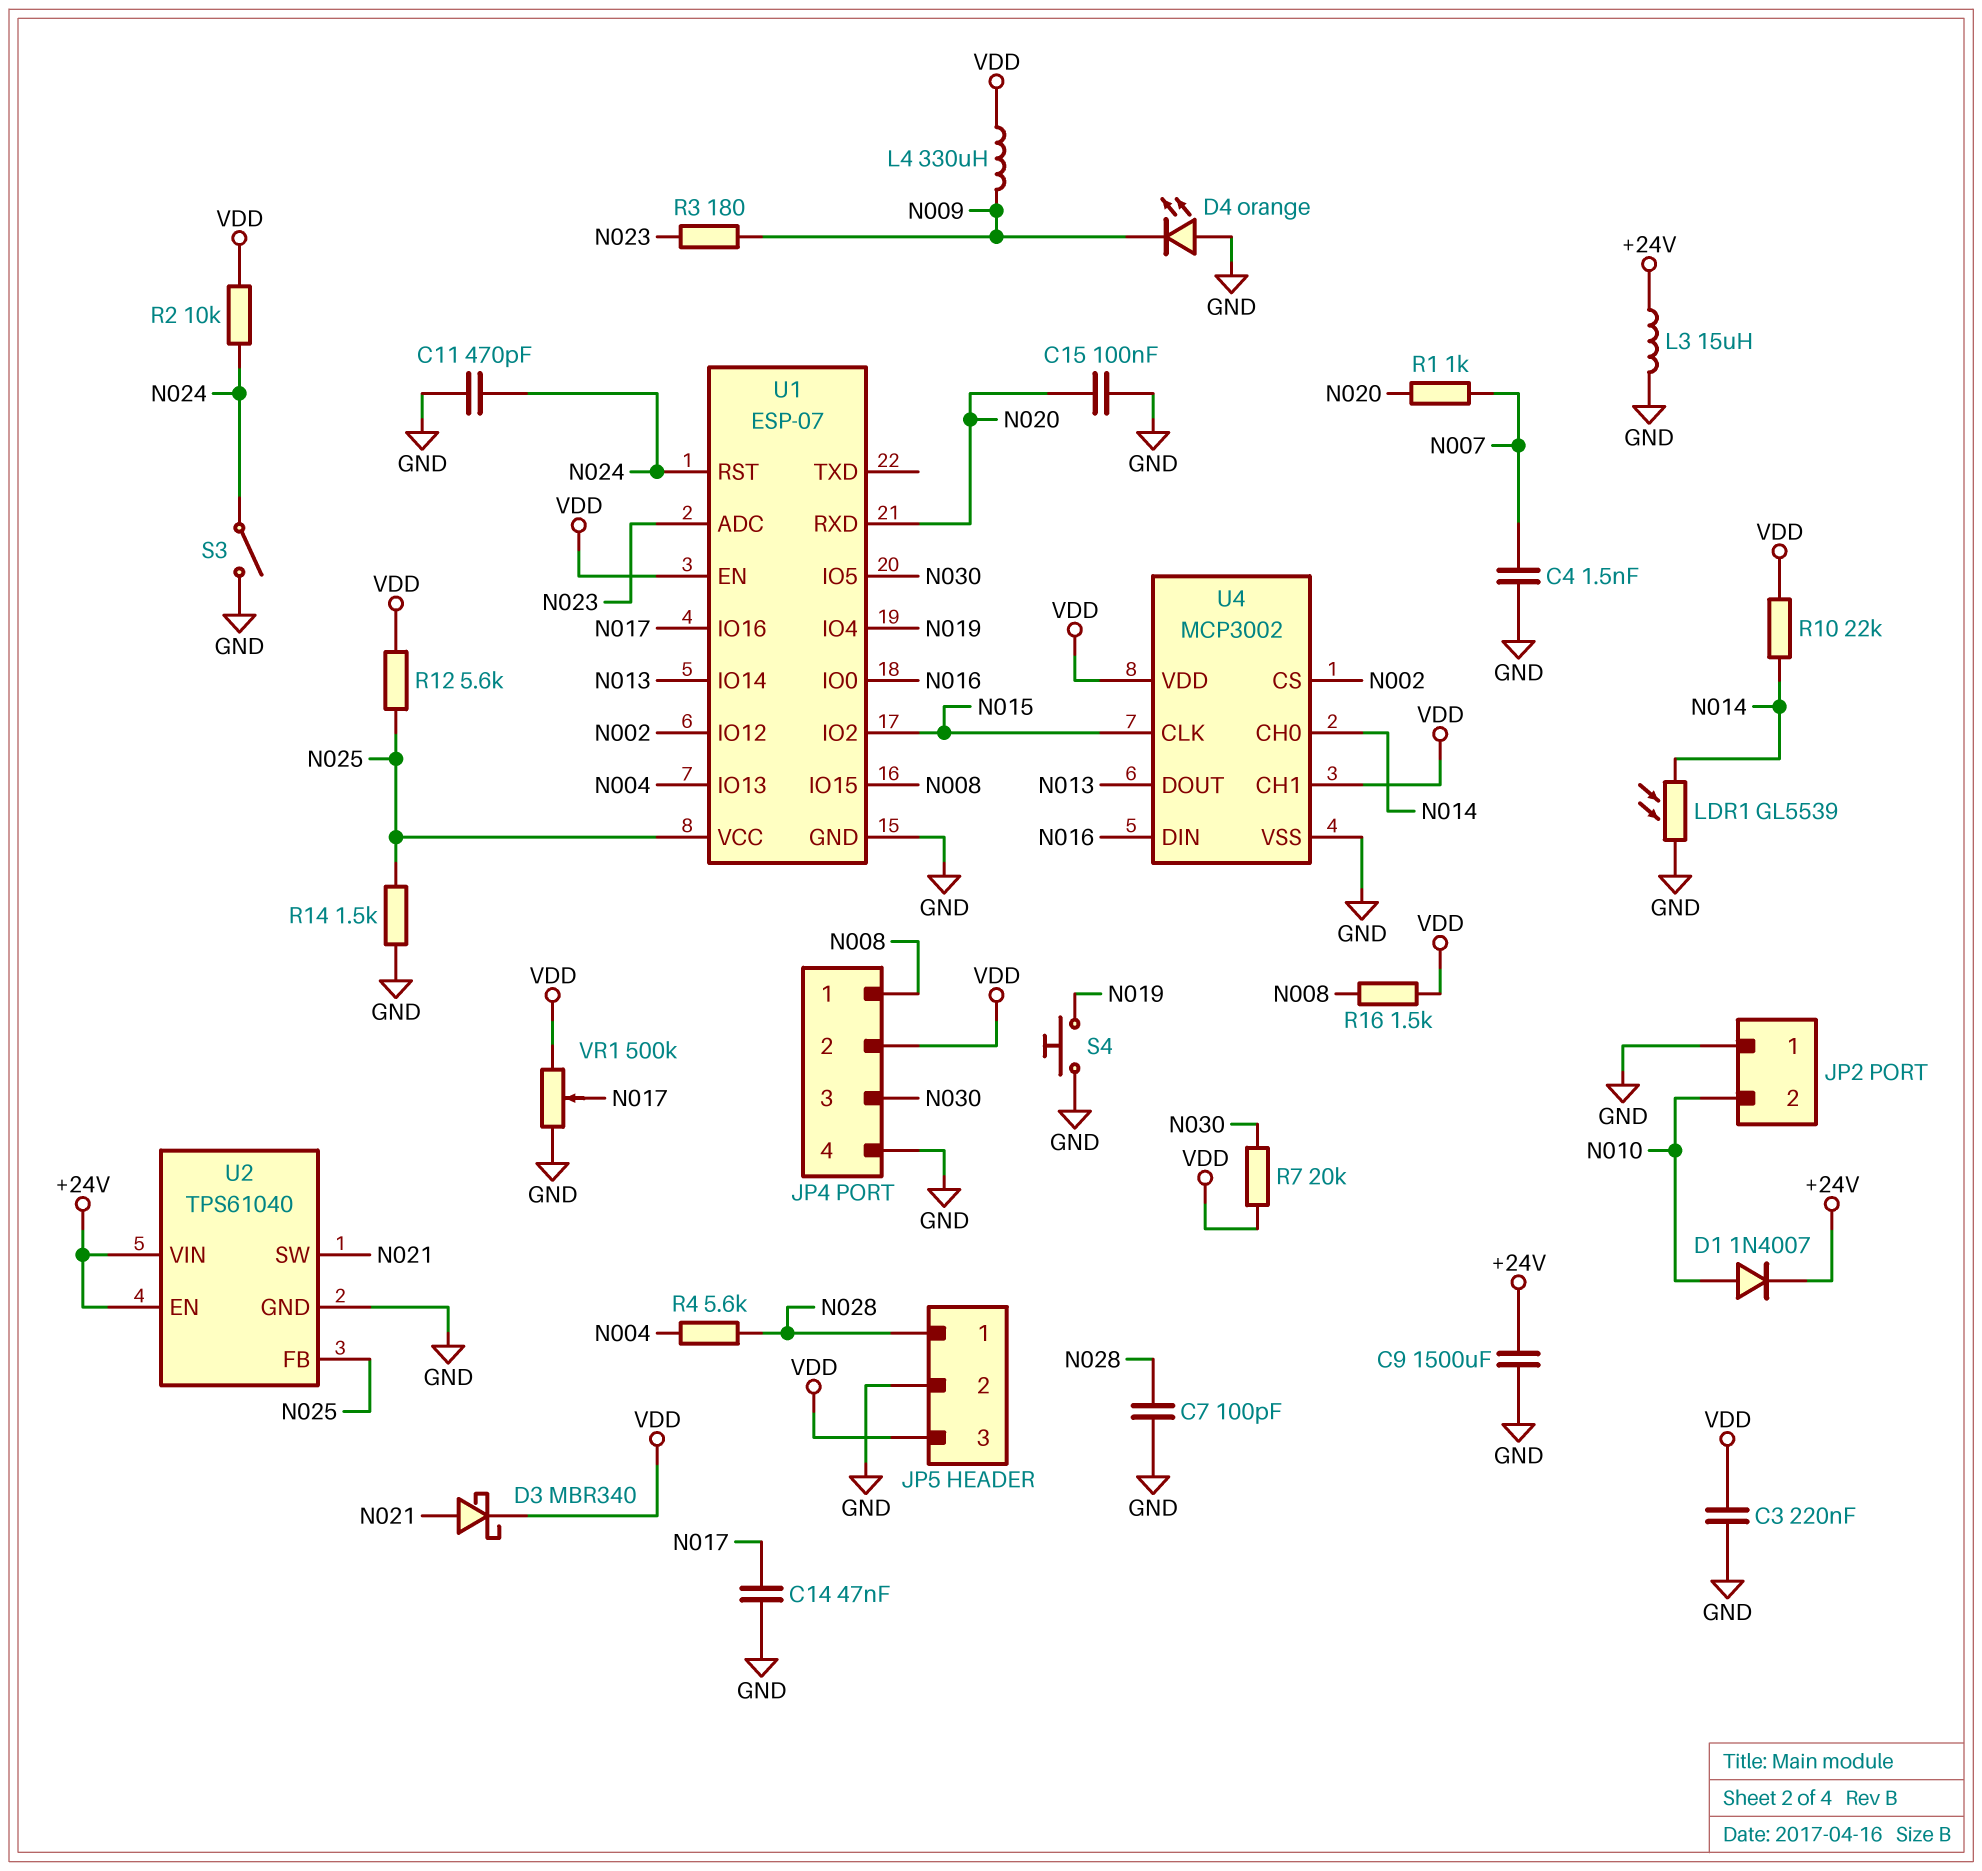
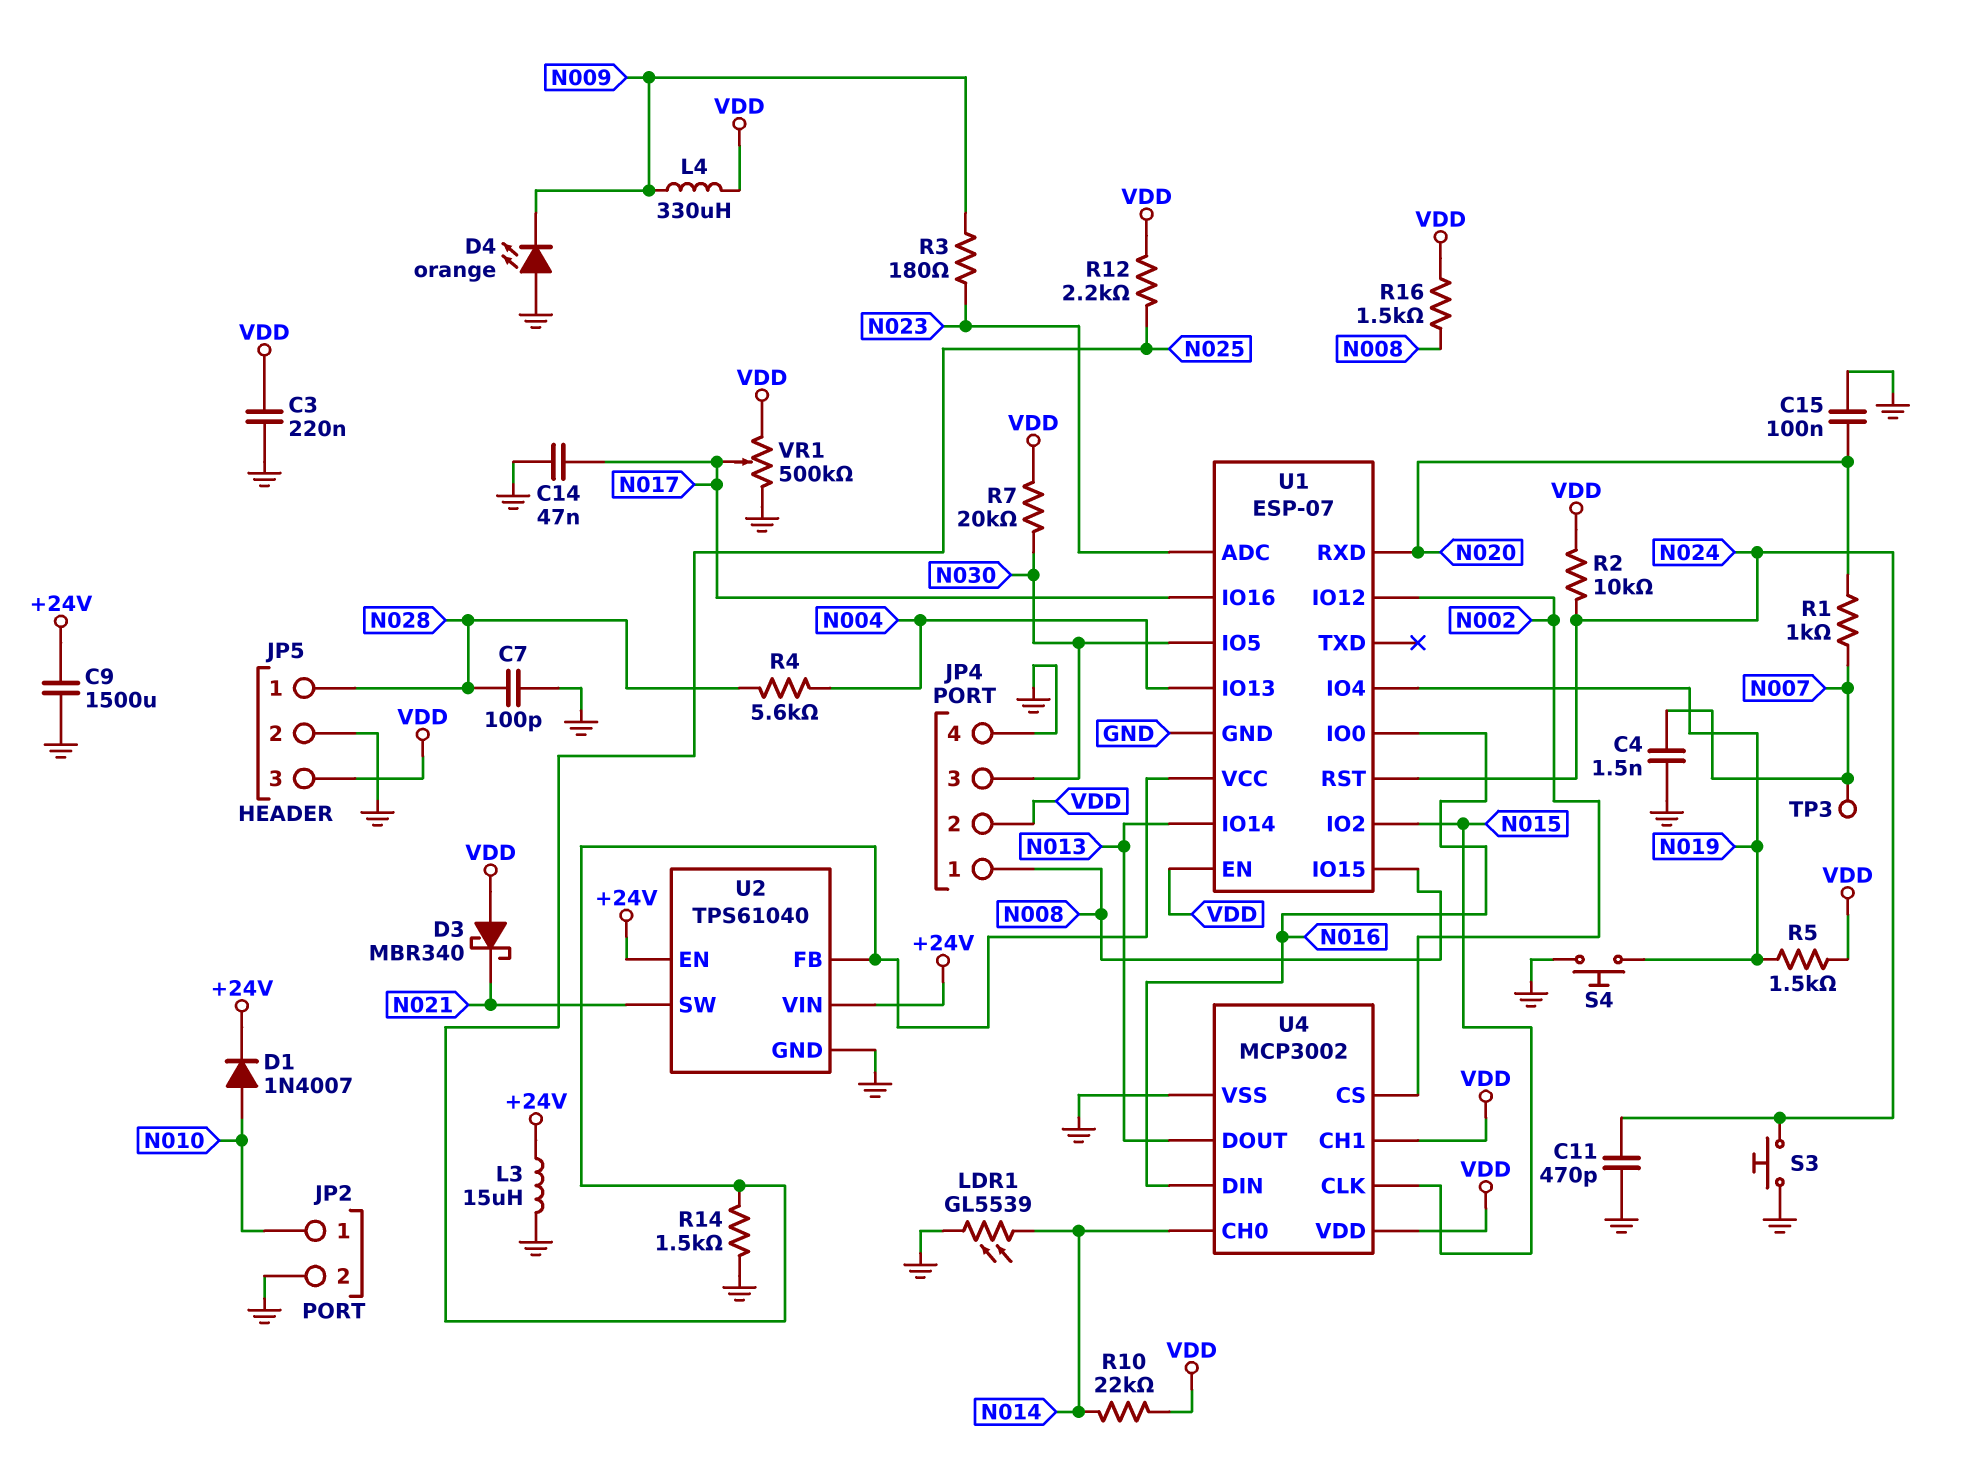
D3: schottky MBR340 (A N021, K VDD) -> schottky MBR340 (A VDD, K N021)
JP2 pin 1: GND -> N010
JP2 pin 2: N010 -> GND
R5: none -> 1.5k (N019, VDD)
R12: 5.6k (N025, VDD) -> 2.2k (N025, VDD)
S3: switch (GND, N024) -> button (GND, N024)
TP3: none -> test point (N007)

